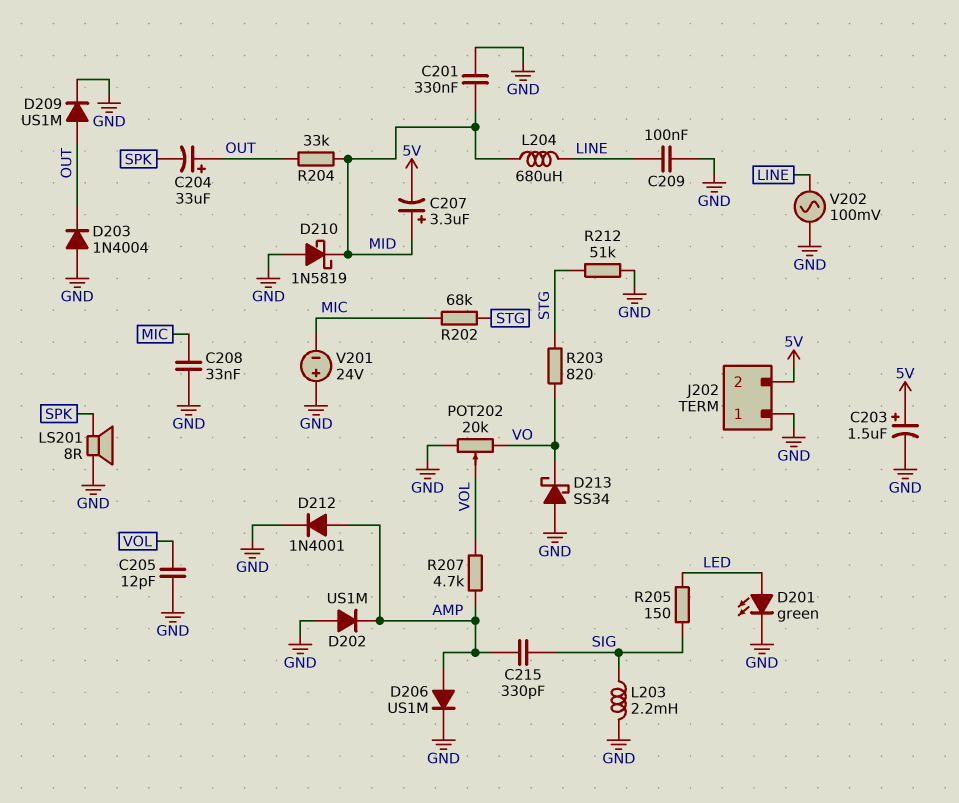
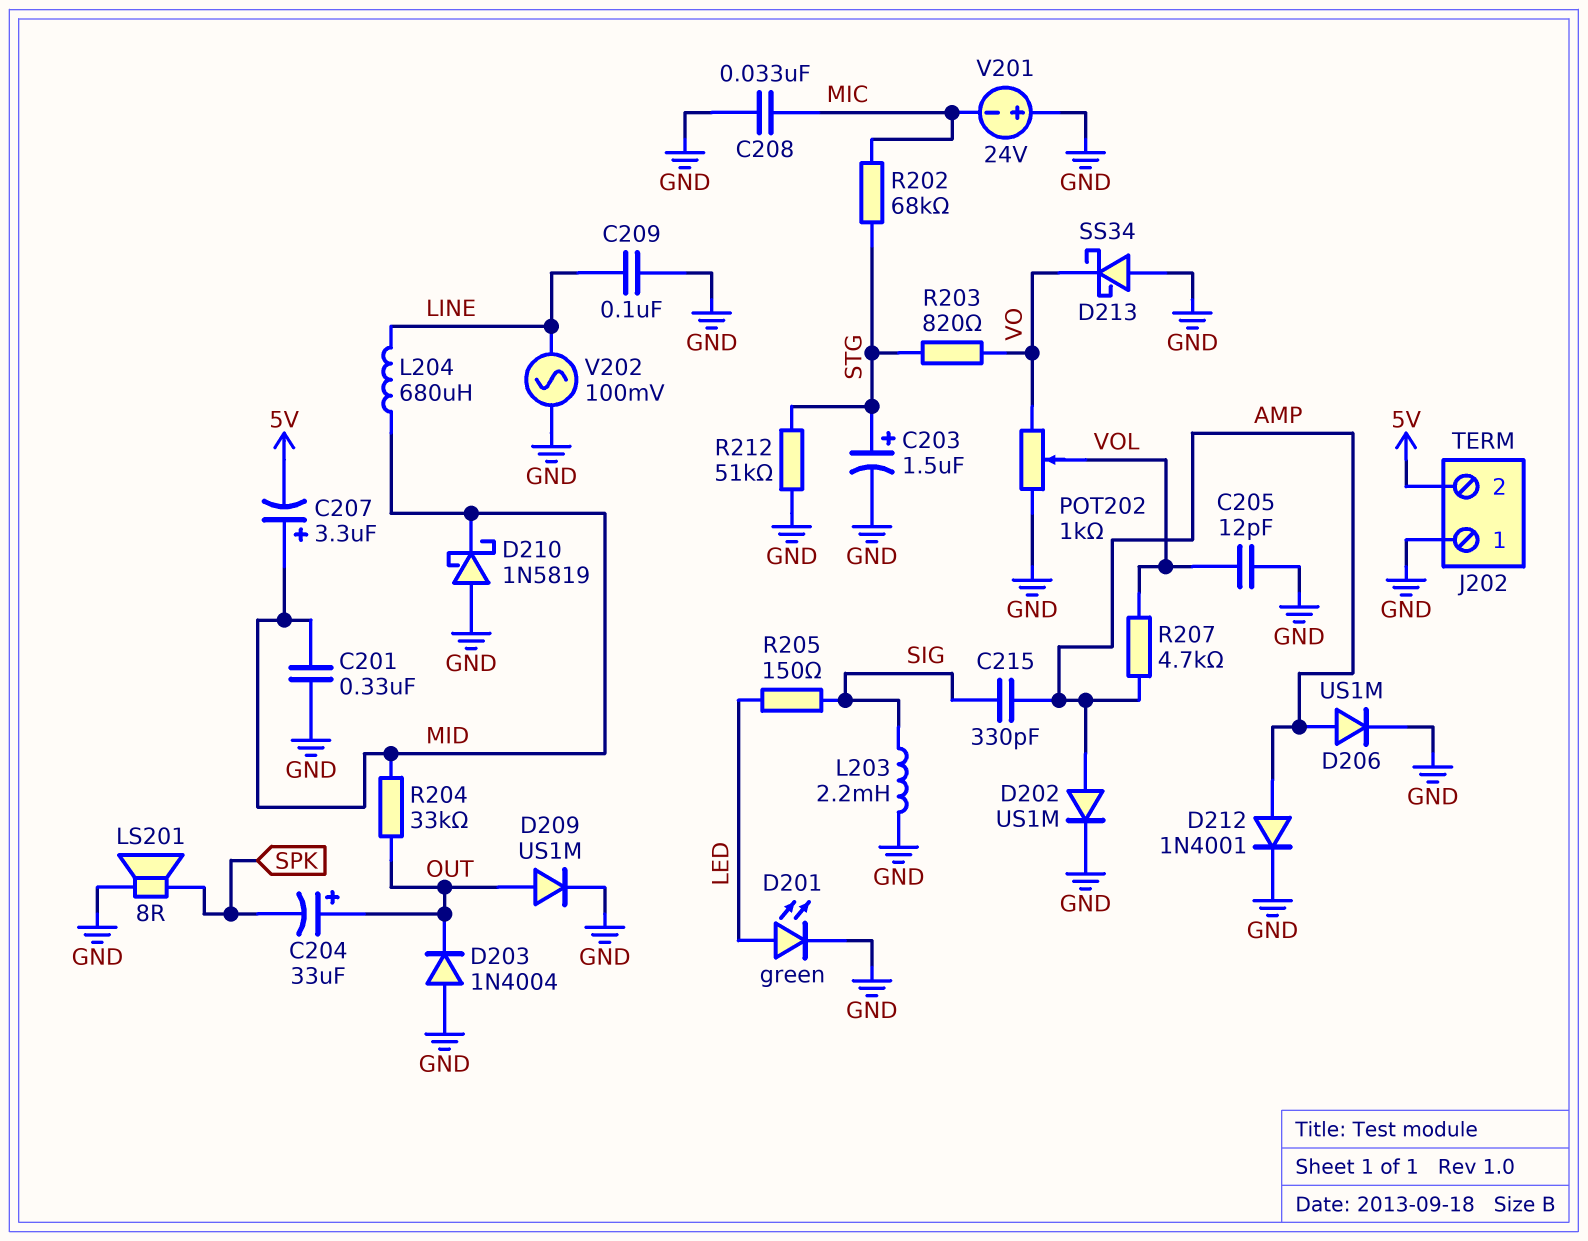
C203: 1.5uF (plus 5V, minus GND) -> 1.5uF (plus STG, minus GND)
D202: diode US1M (A GND, K AMP) -> diode US1M (A AMP, K GND)
POT202: 20k (GND, VO, wiper VOL) -> 1k (GND, VO, wiper VOL)

